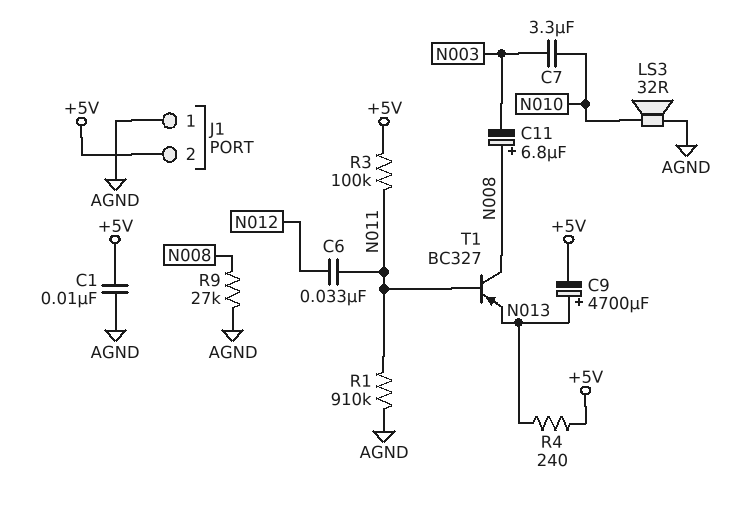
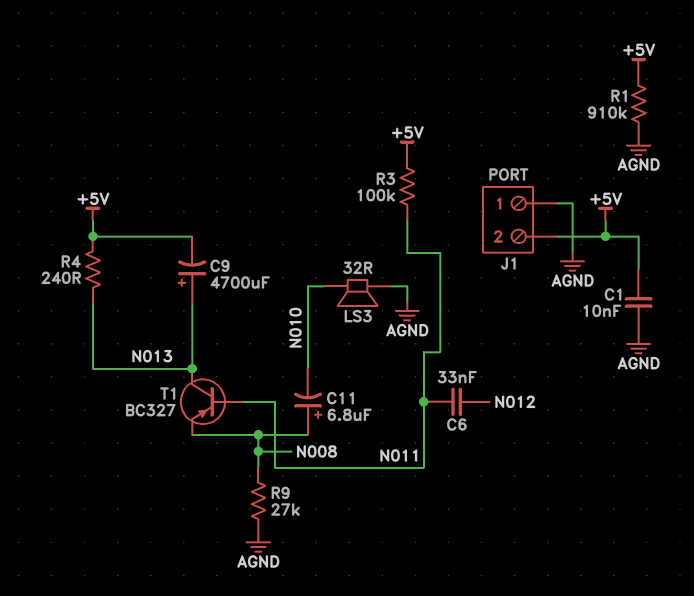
C7: 3.3uF (N003, N010) -> none
C11: 6.8uF (plus N008, minus N003) -> 6.8uF (plus N008, minus N010)
R1: 910k (AGND, N011) -> 910k (+5V, AGND)
T1: PNP BC327 (B N011, C N008, E N013) -> PNP BC327 (B N011, C N013, E N008)

